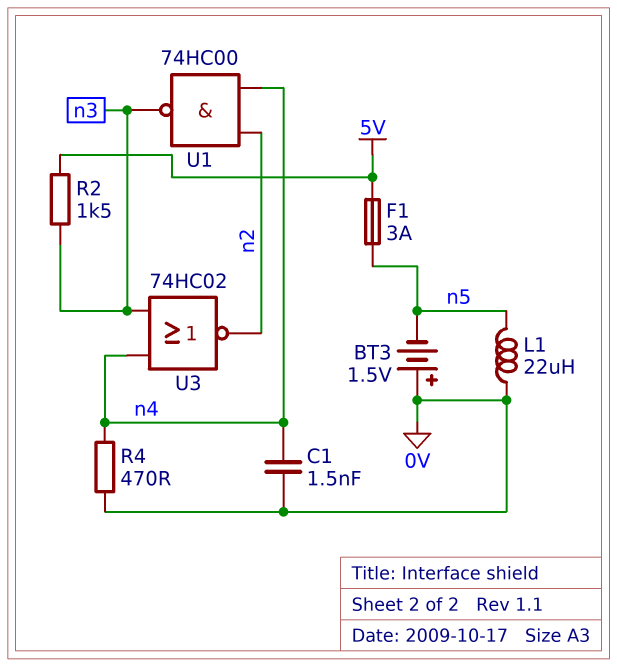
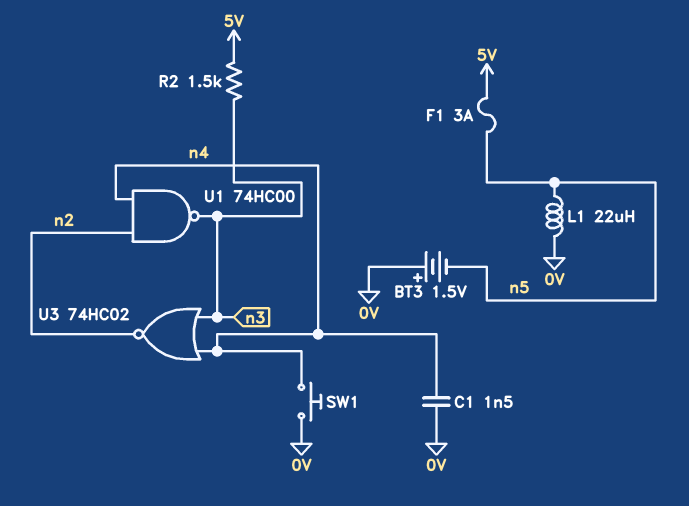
R4: 470 (0V, n4) -> none
SW1: none -> button (0V, n4)

